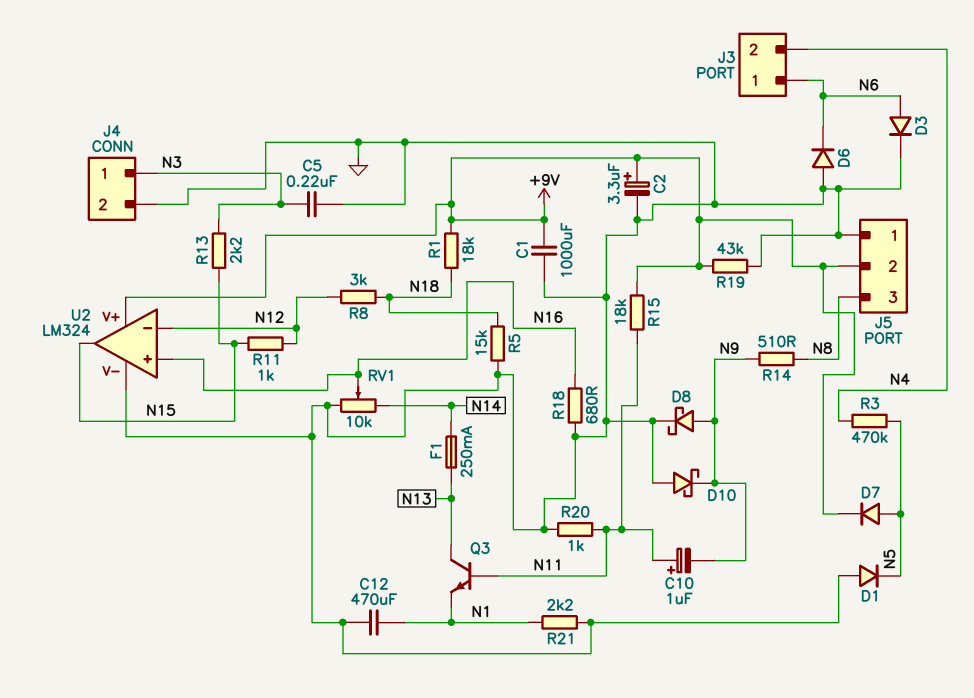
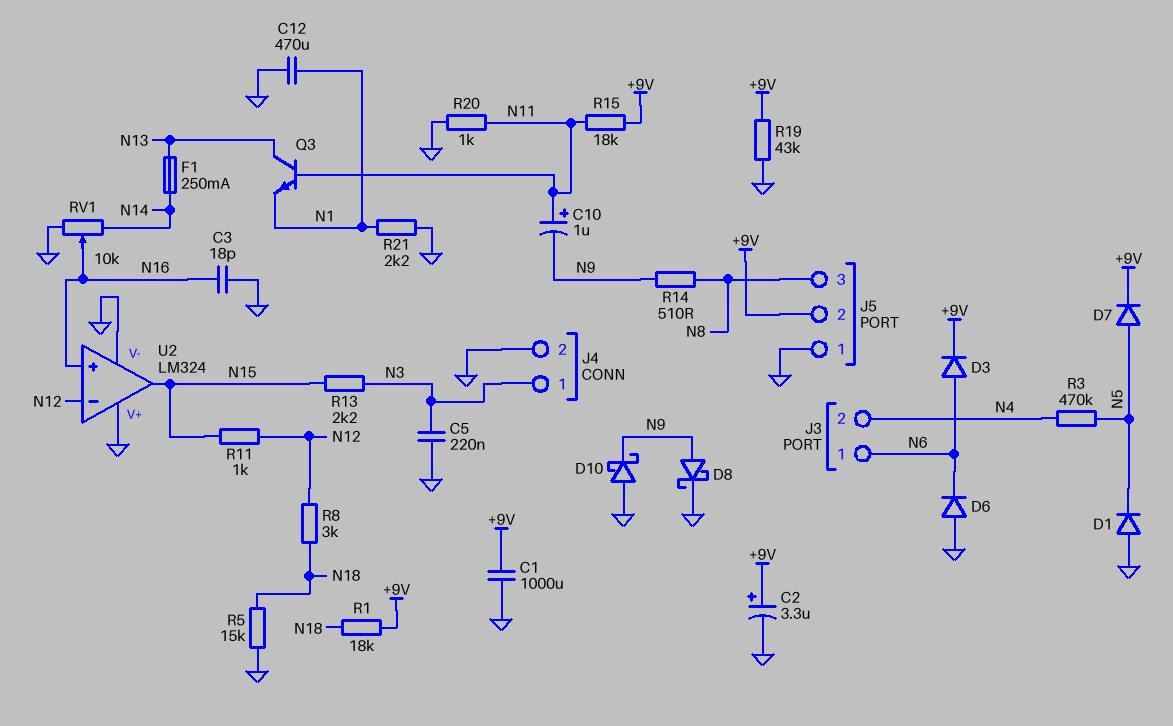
C3: none -> 18pF (GND, N16)
D3: diode (A N6, K GND) -> diode (A N6, K +9V)
R18: 680 (GND, N16) -> none
U2 pin V+: +9V -> GND

